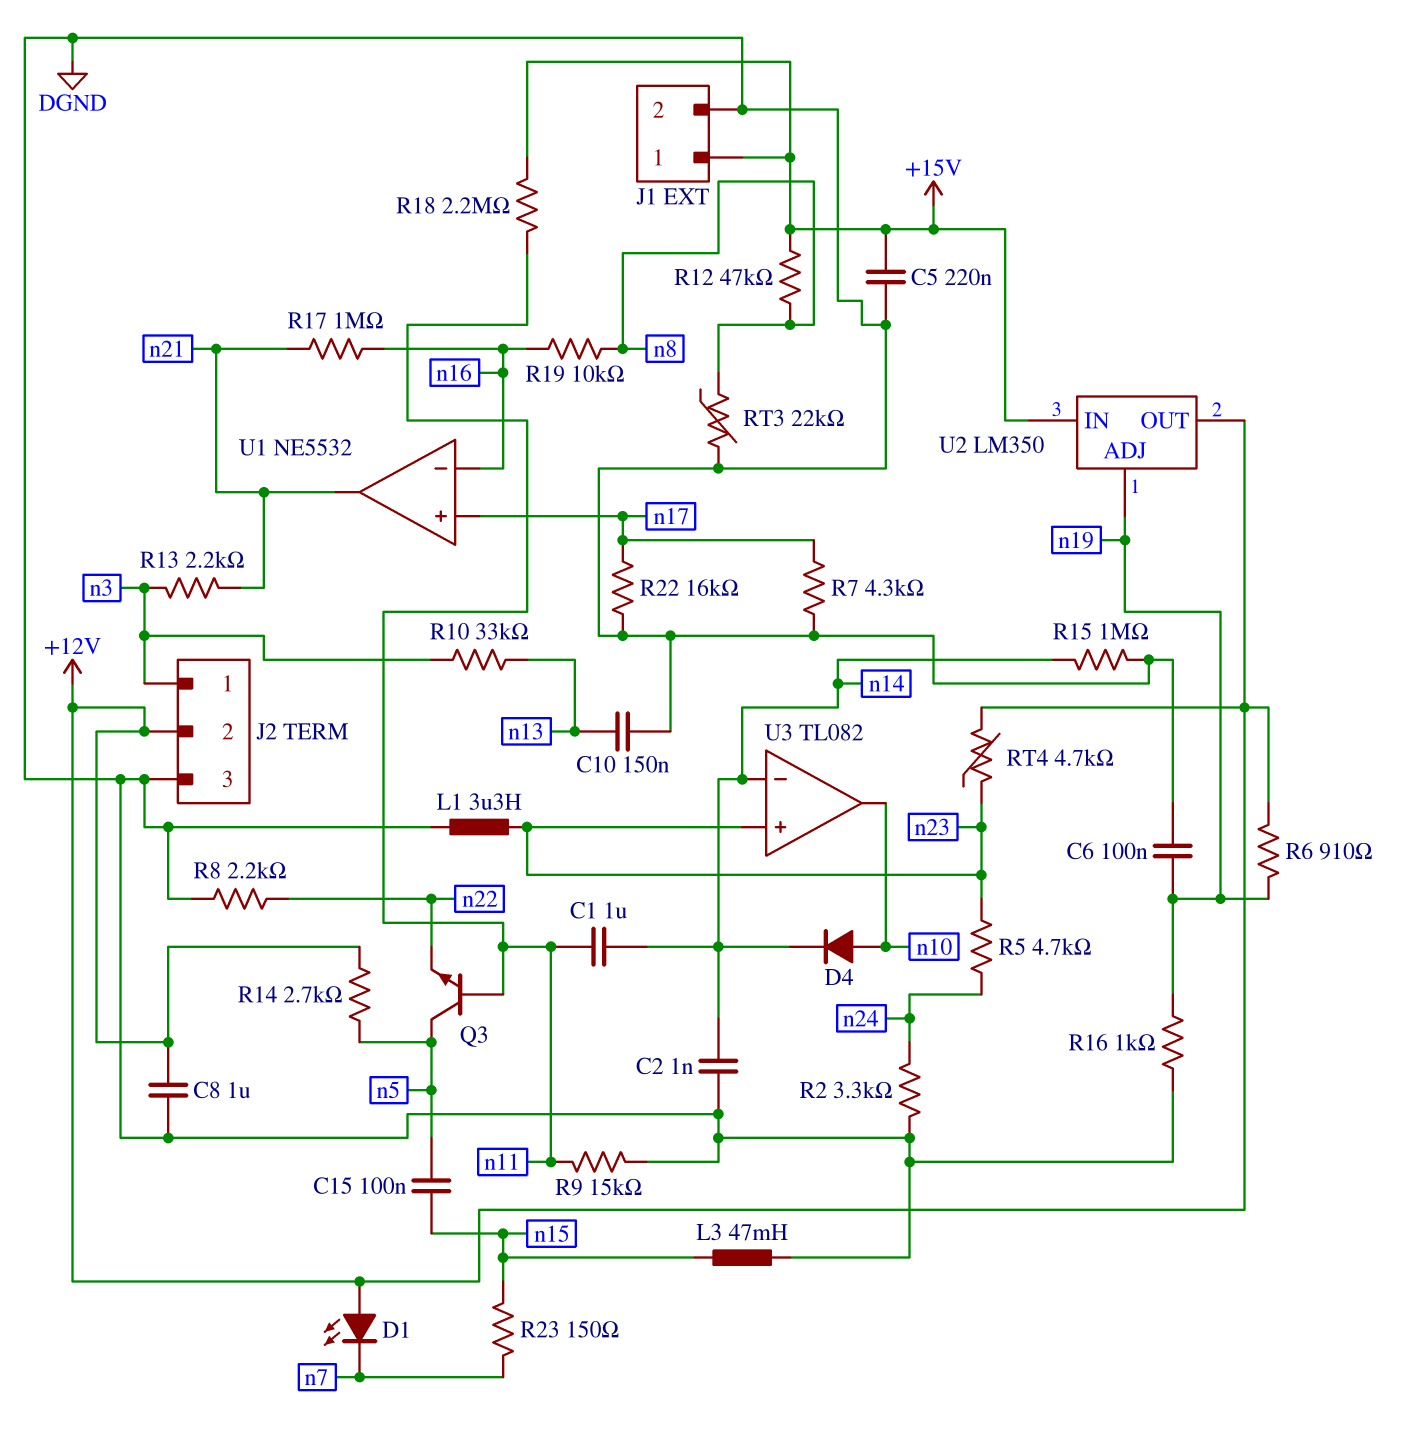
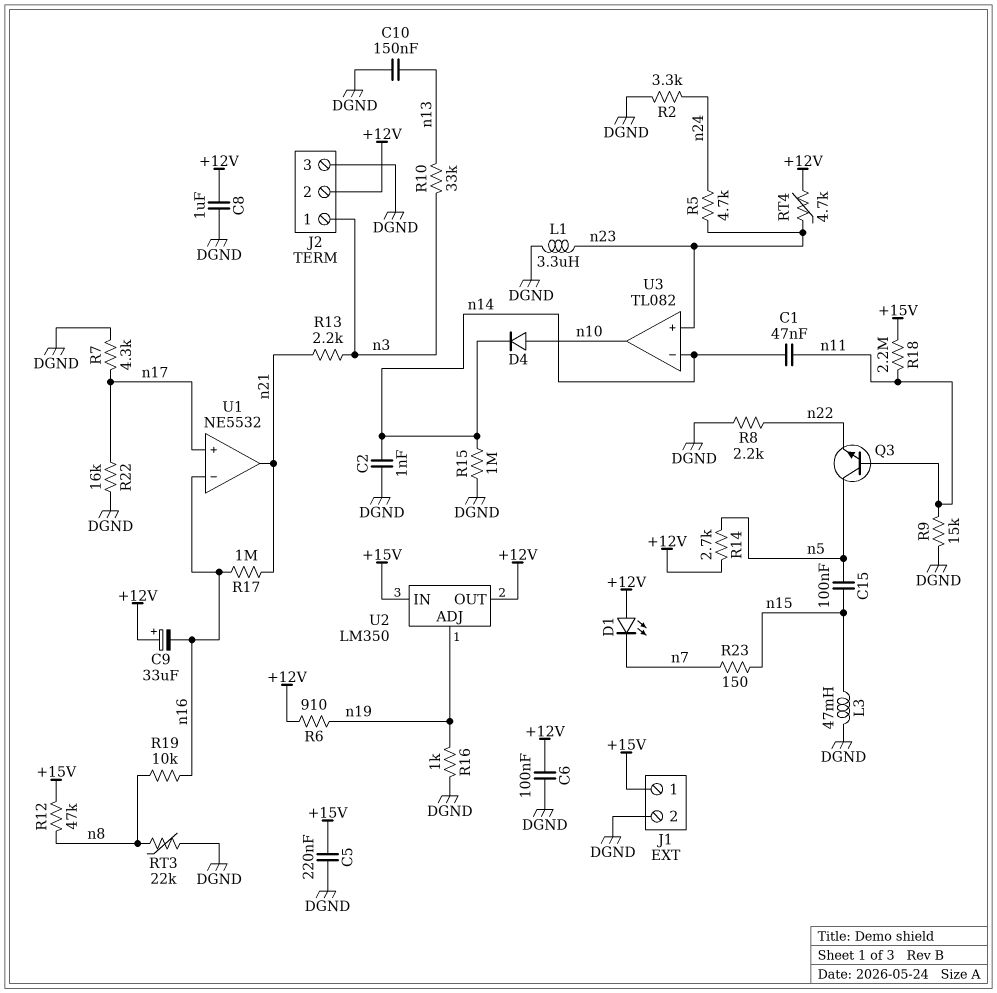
C1: 1uF (n11, n14) -> 47nF (n11, n14)
C6: 100nF (DGND, n19) -> 100nF (+12V, DGND)
C9: none -> 33uF (plus +12V, minus n16)

